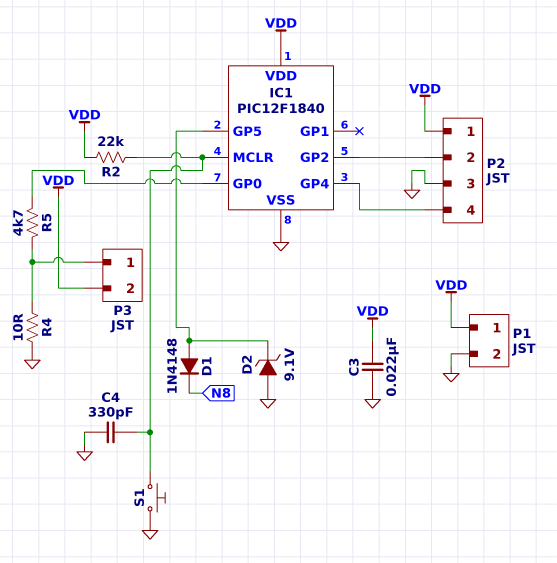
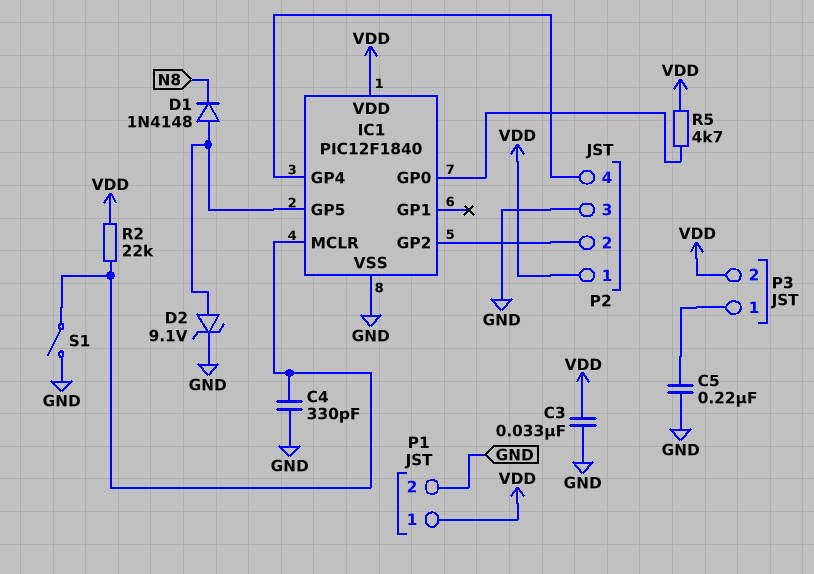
C3: 22nF (GND, VDD) -> 33nF (GND, VDD)
C5: none -> 220nF (GND, P3/1)
D2: zener 9.1V (A GND, K IC1/GP5) -> zener 9.1V (A IC1/GP5, K GND)
R4: 10 (GND, P3/1) -> none
R5: 4.7k (IC1/GP0, P3/1) -> 4.7k (IC1/GP0, VDD)
S1: button (GND, IC1/MCLR) -> switch (GND, IC1/MCLR)

